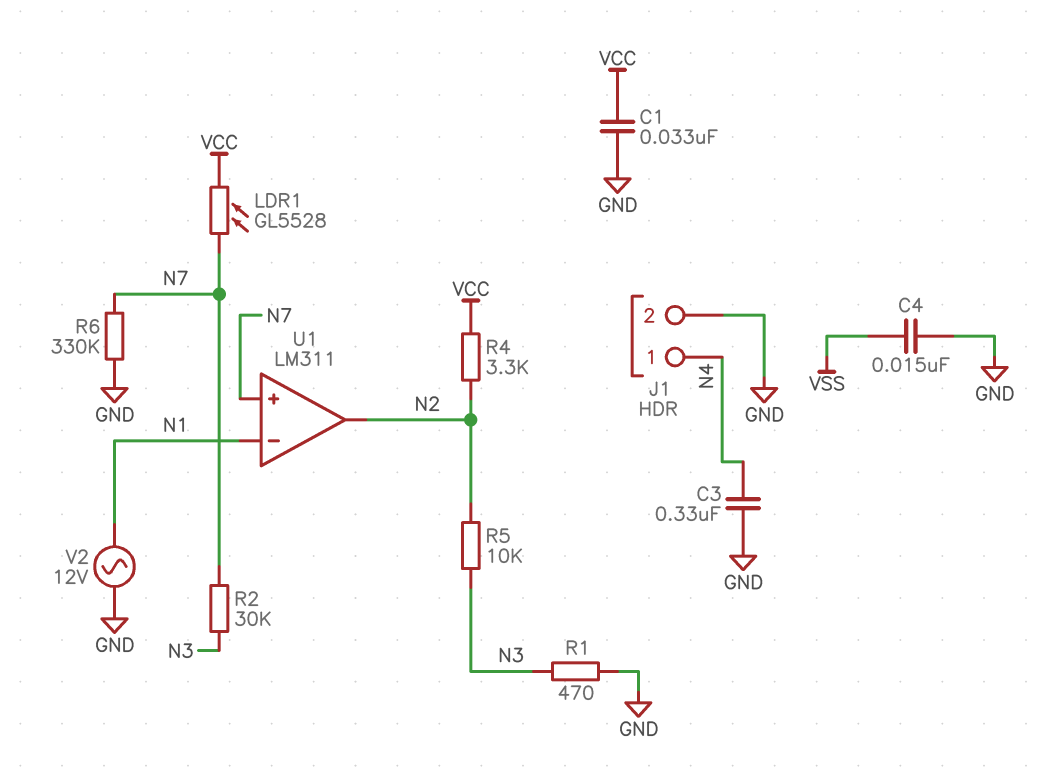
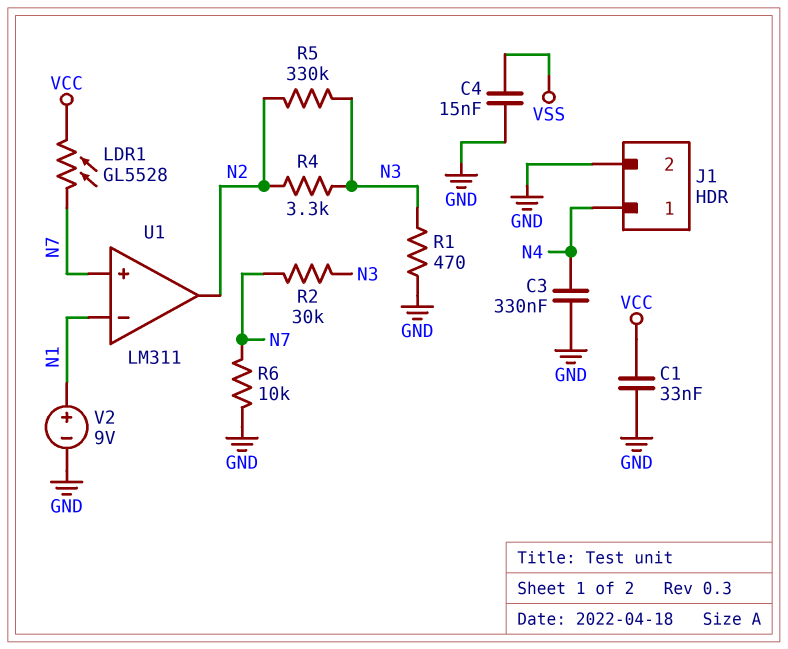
R4: 3.3k (N2, VCC) -> 3.3k (N2, N3)
R5: 10k (N2, N3) -> 330k (N2, N3)
R6: 330k (GND, N7) -> 10k (GND, N7)
V2: AC 12V (GND, N1) -> 9V (plus N1, minus GND)

